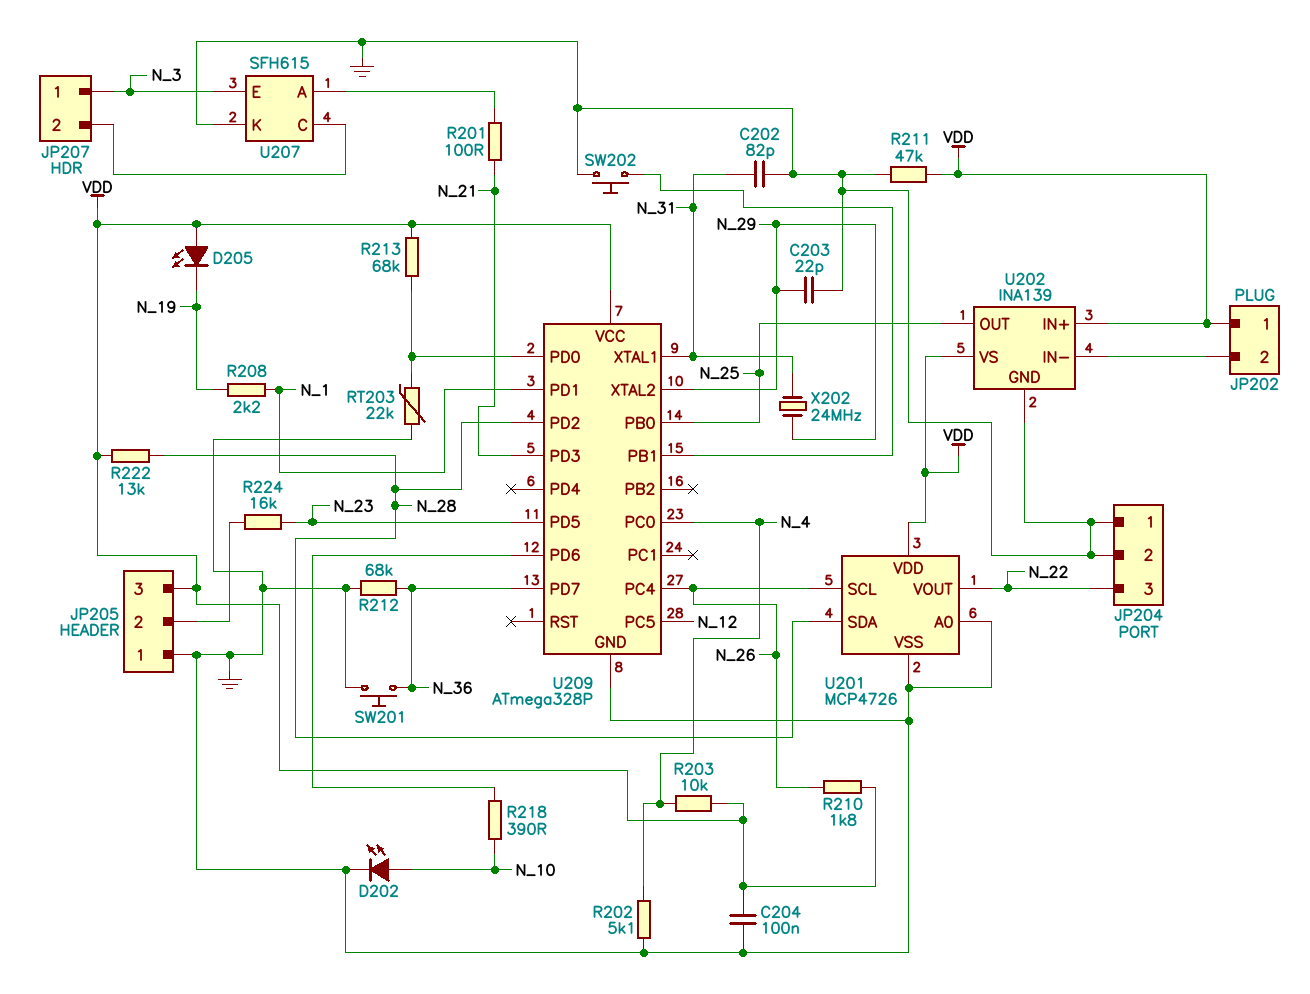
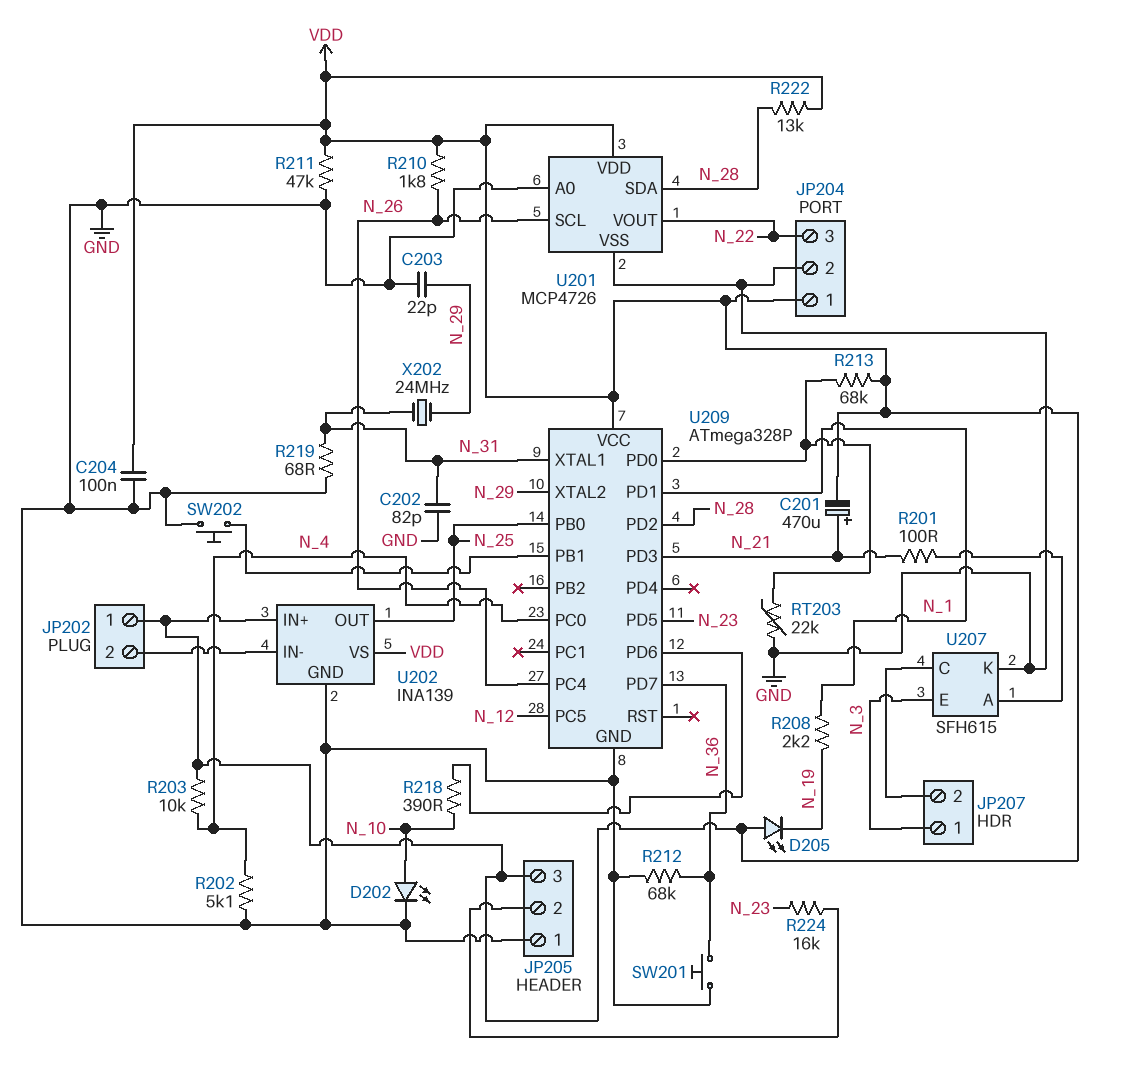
C201: none -> 470uF (plus N_21, minus VDD)
JP204 pin 1: GND -> VDD
R219: none -> 68 (GND, N_31)

